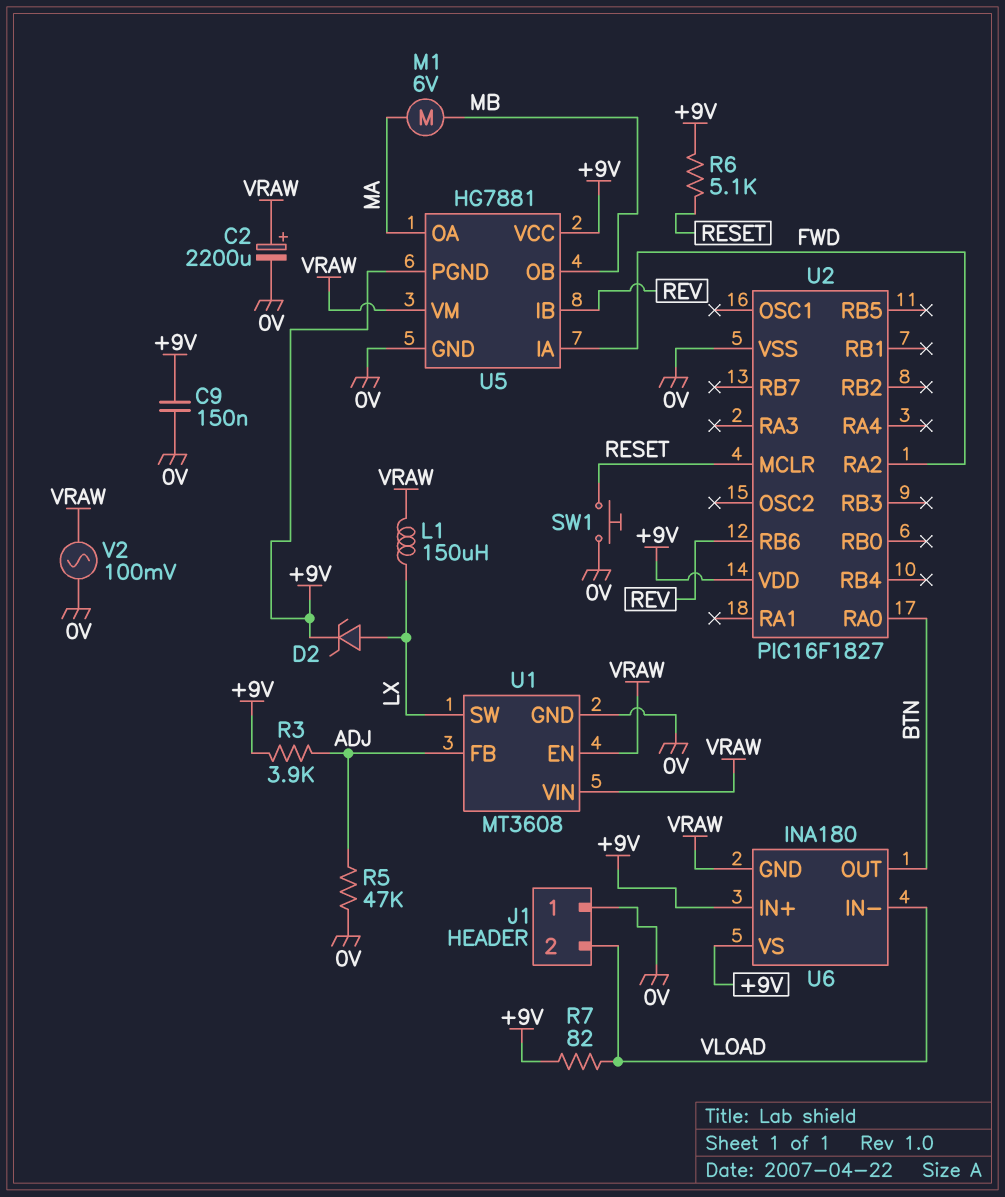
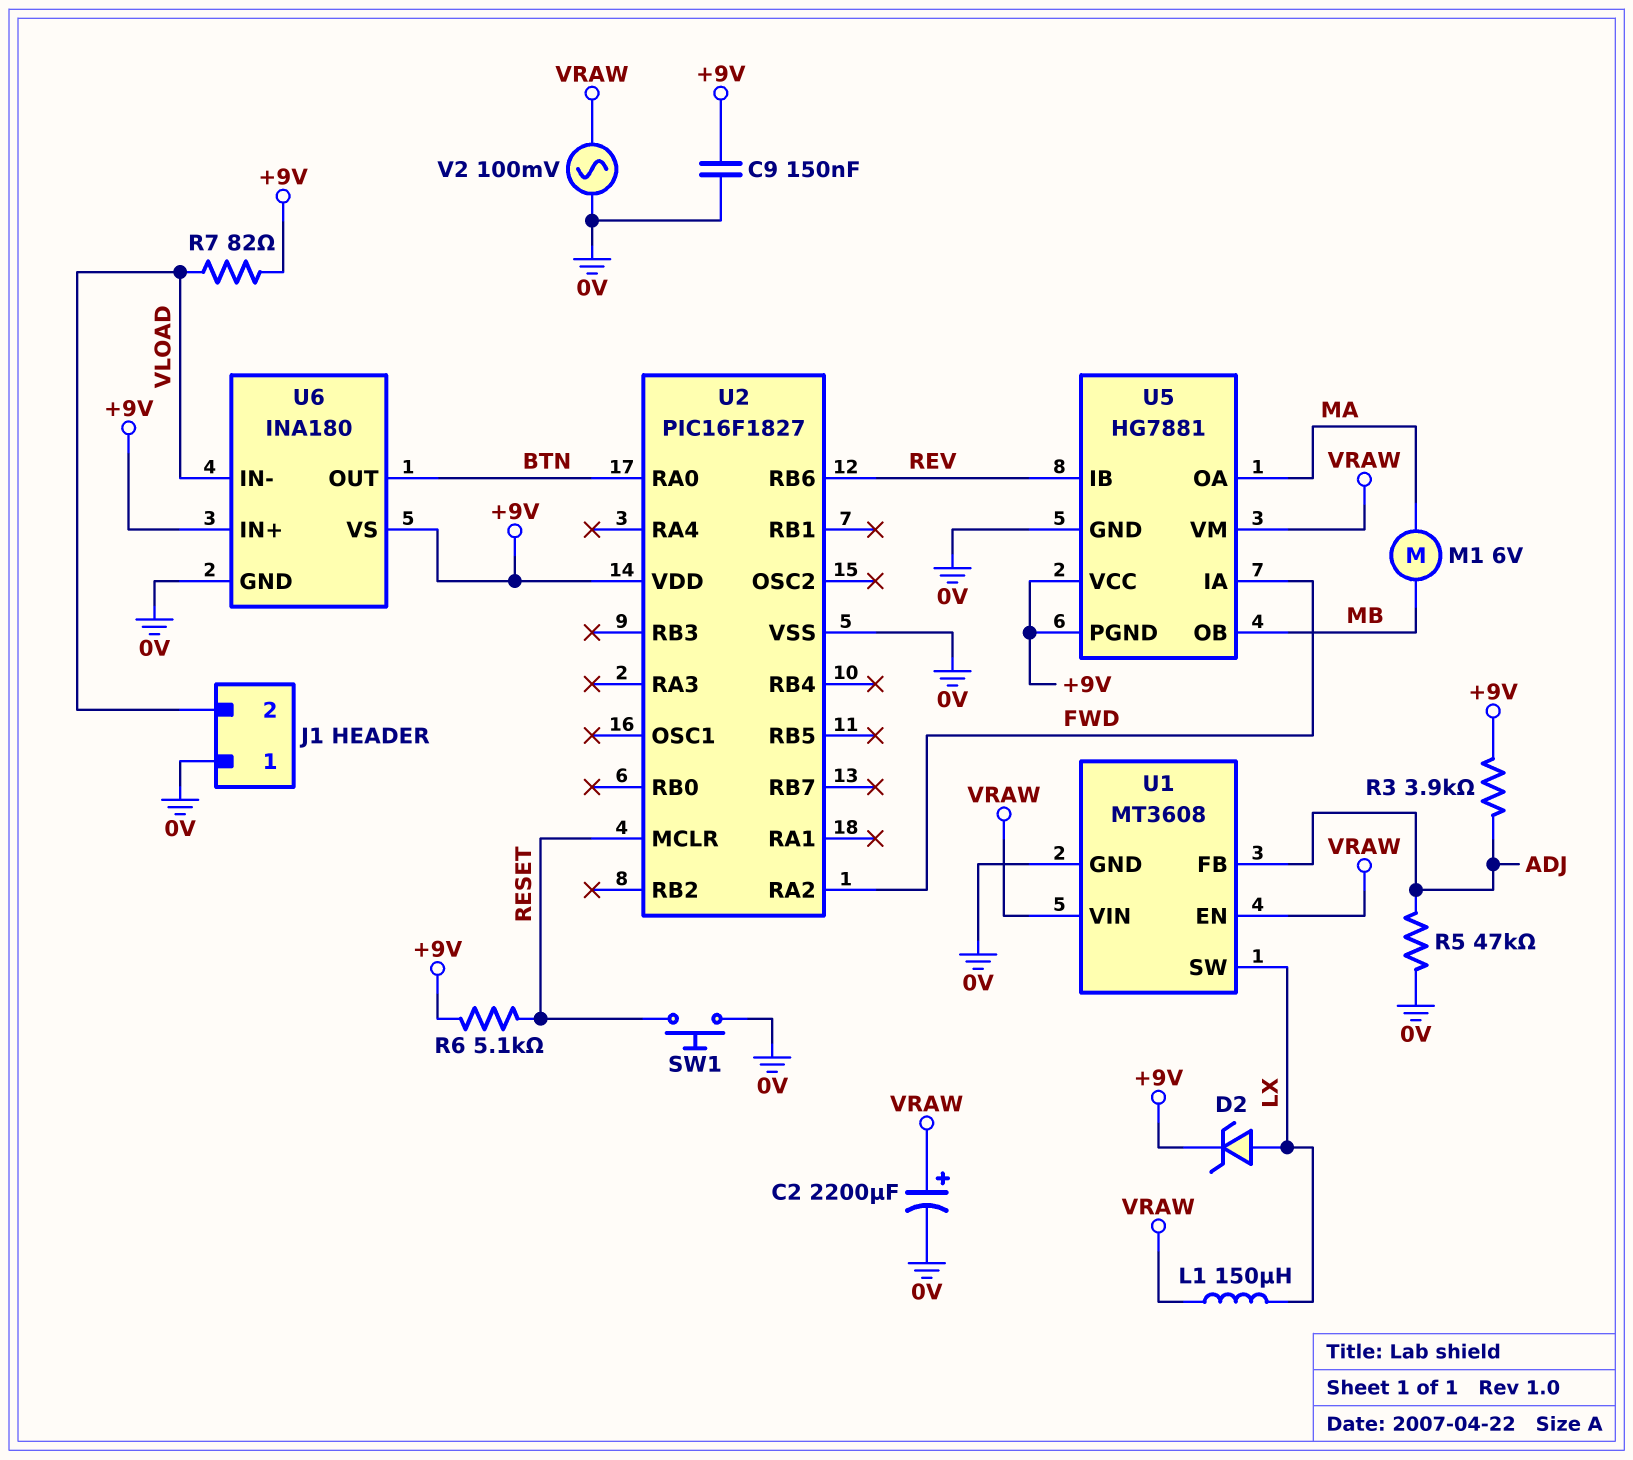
U6 pin GND: VRAW -> 0V

